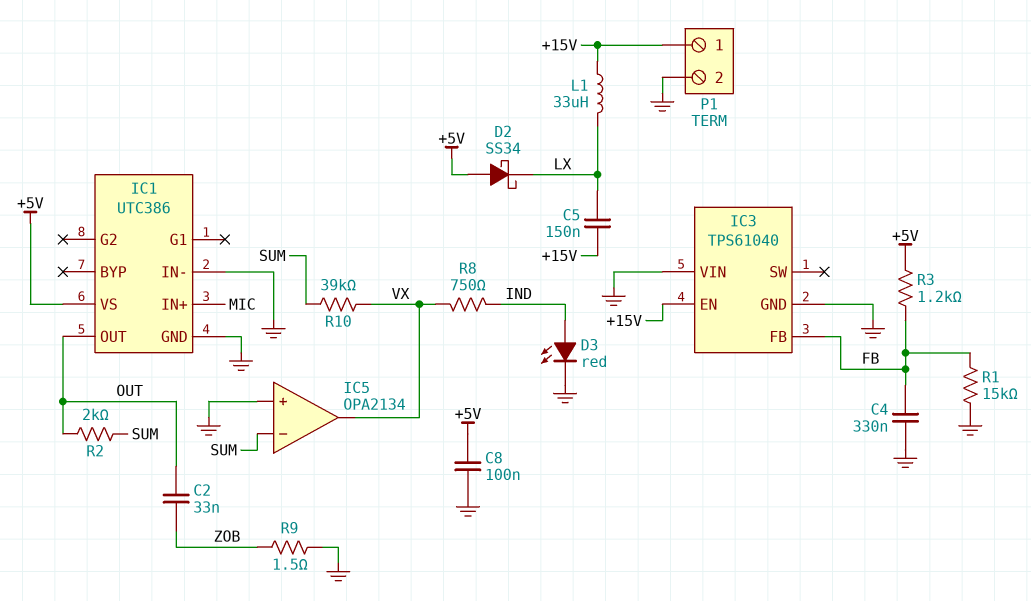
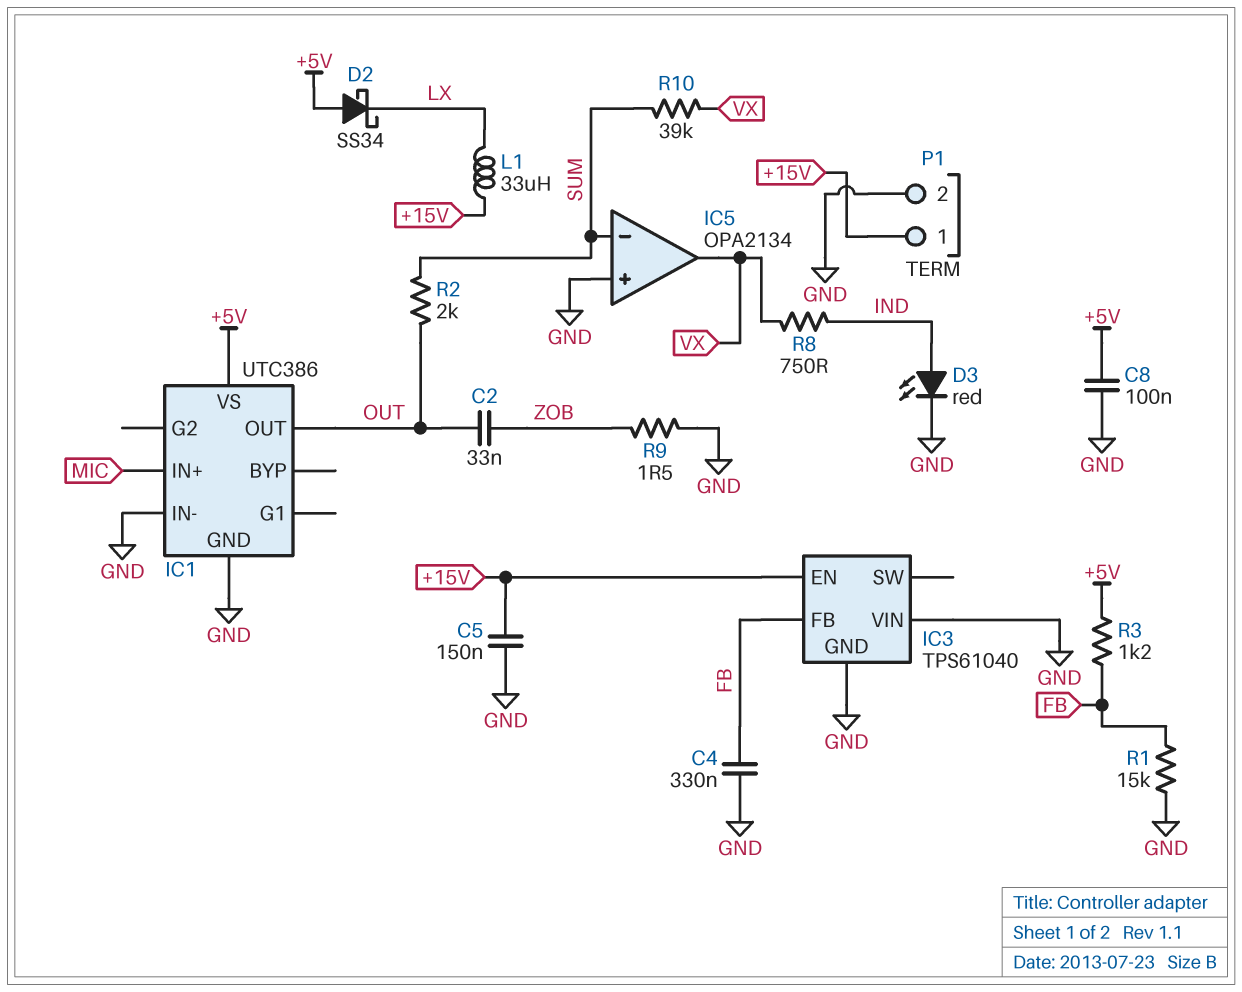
C5: 150nF (+15V, LX) -> 150nF (+15V, GND)

